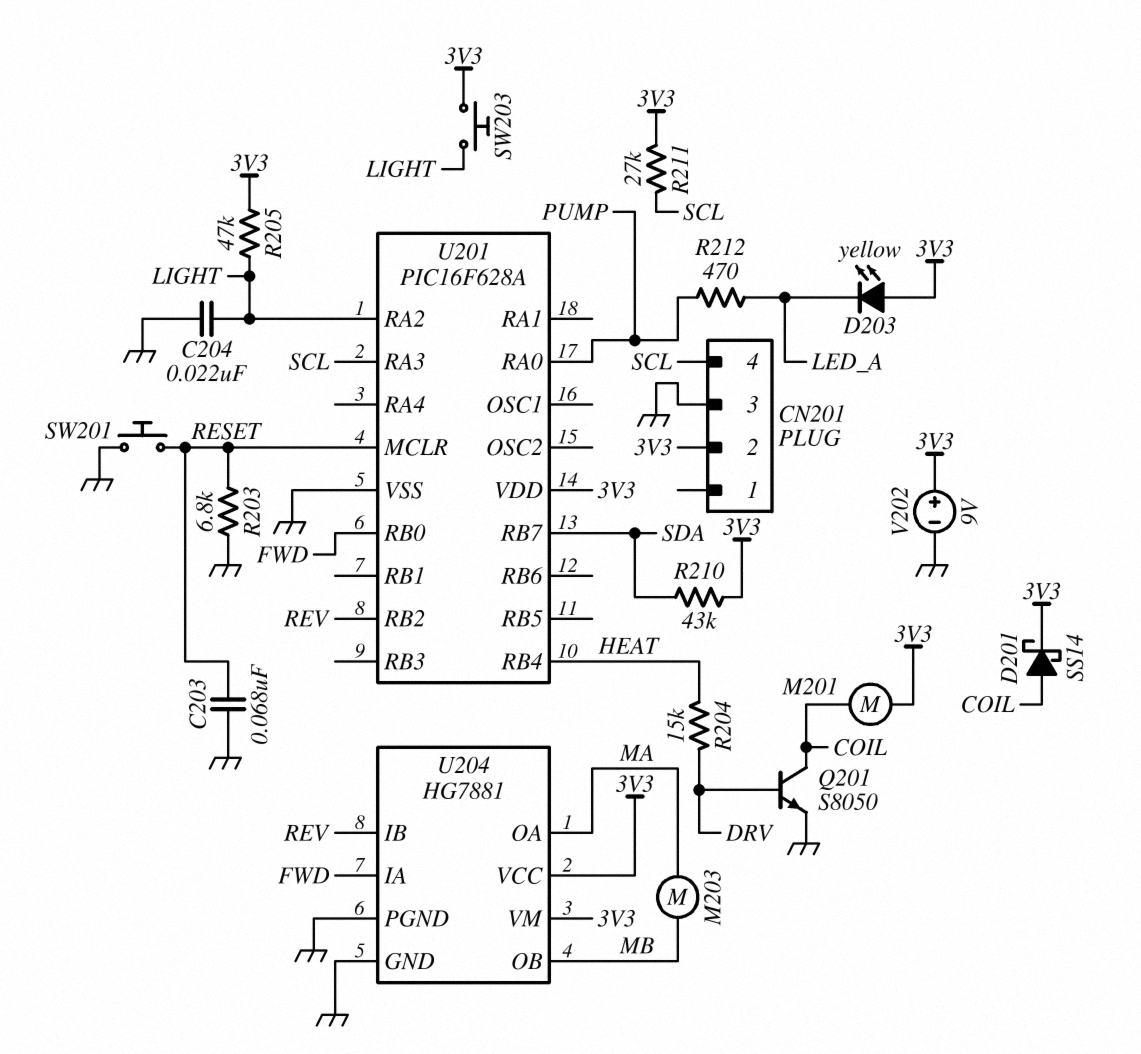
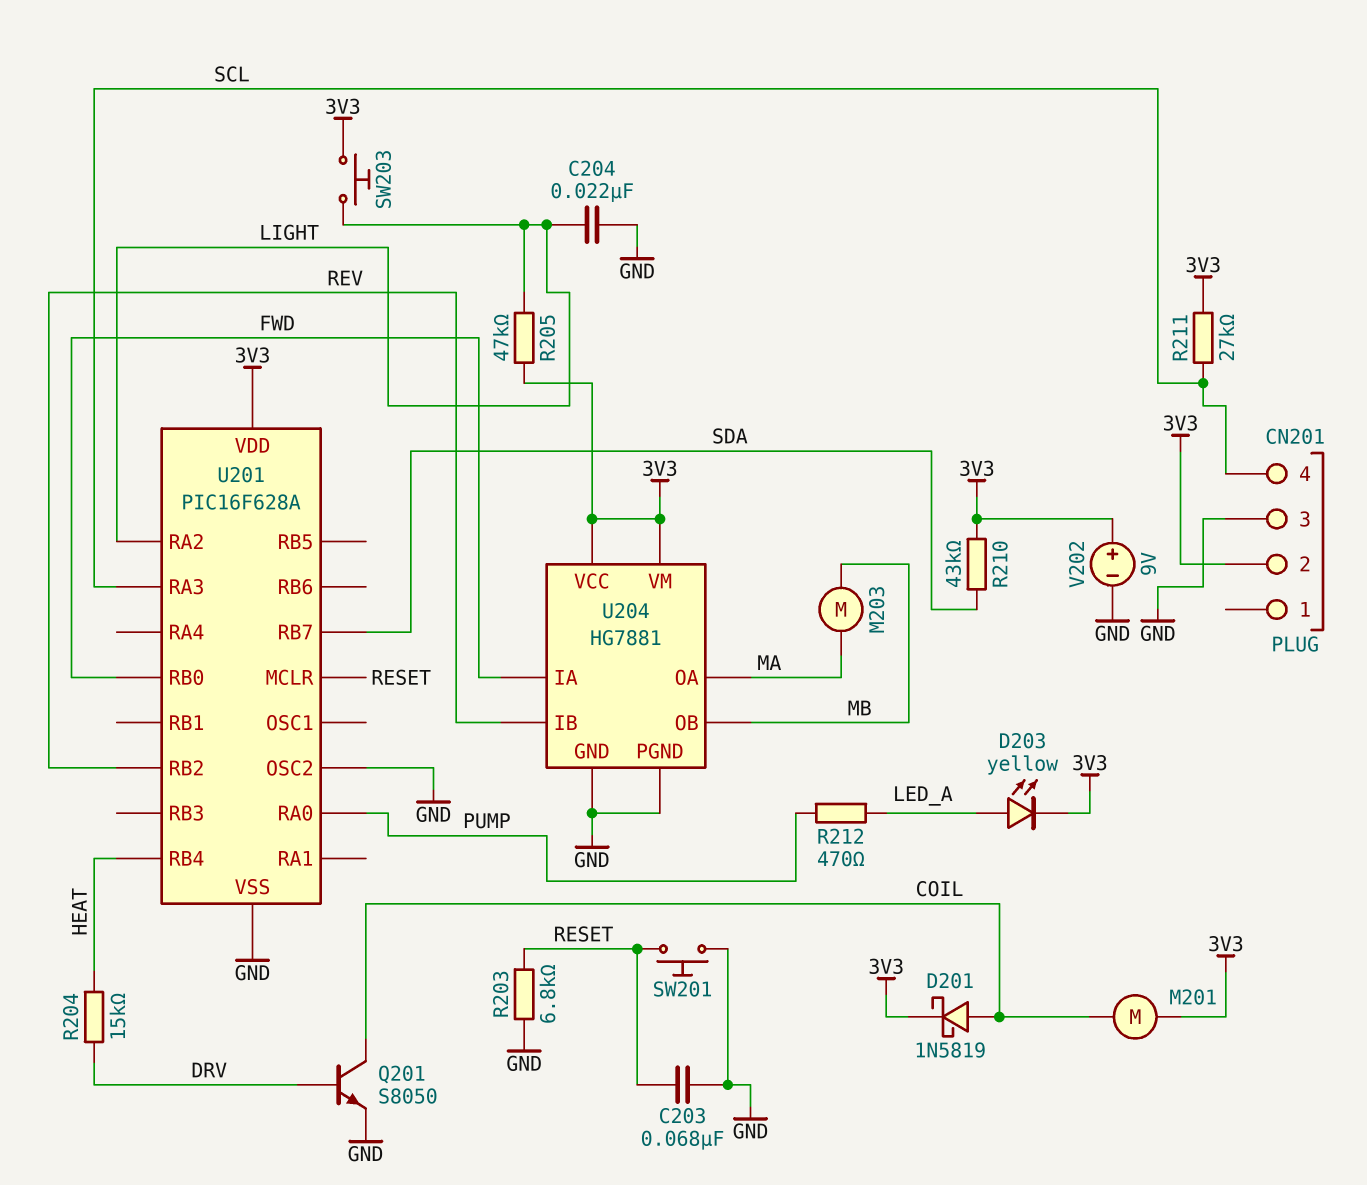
D201: schottky SS14 (A COIL, K 3V3) -> schottky 1N5819 (A COIL, K 3V3)
D203: LED yellow (A 3V3, K LED_A) -> LED yellow (A LED_A, K 3V3)
U201 pin OSC2: none -> GND

